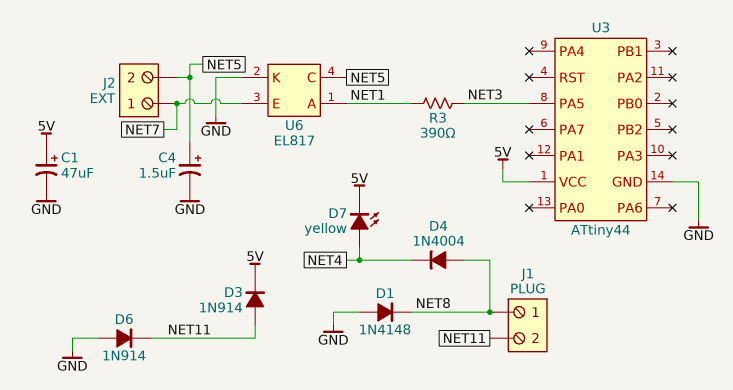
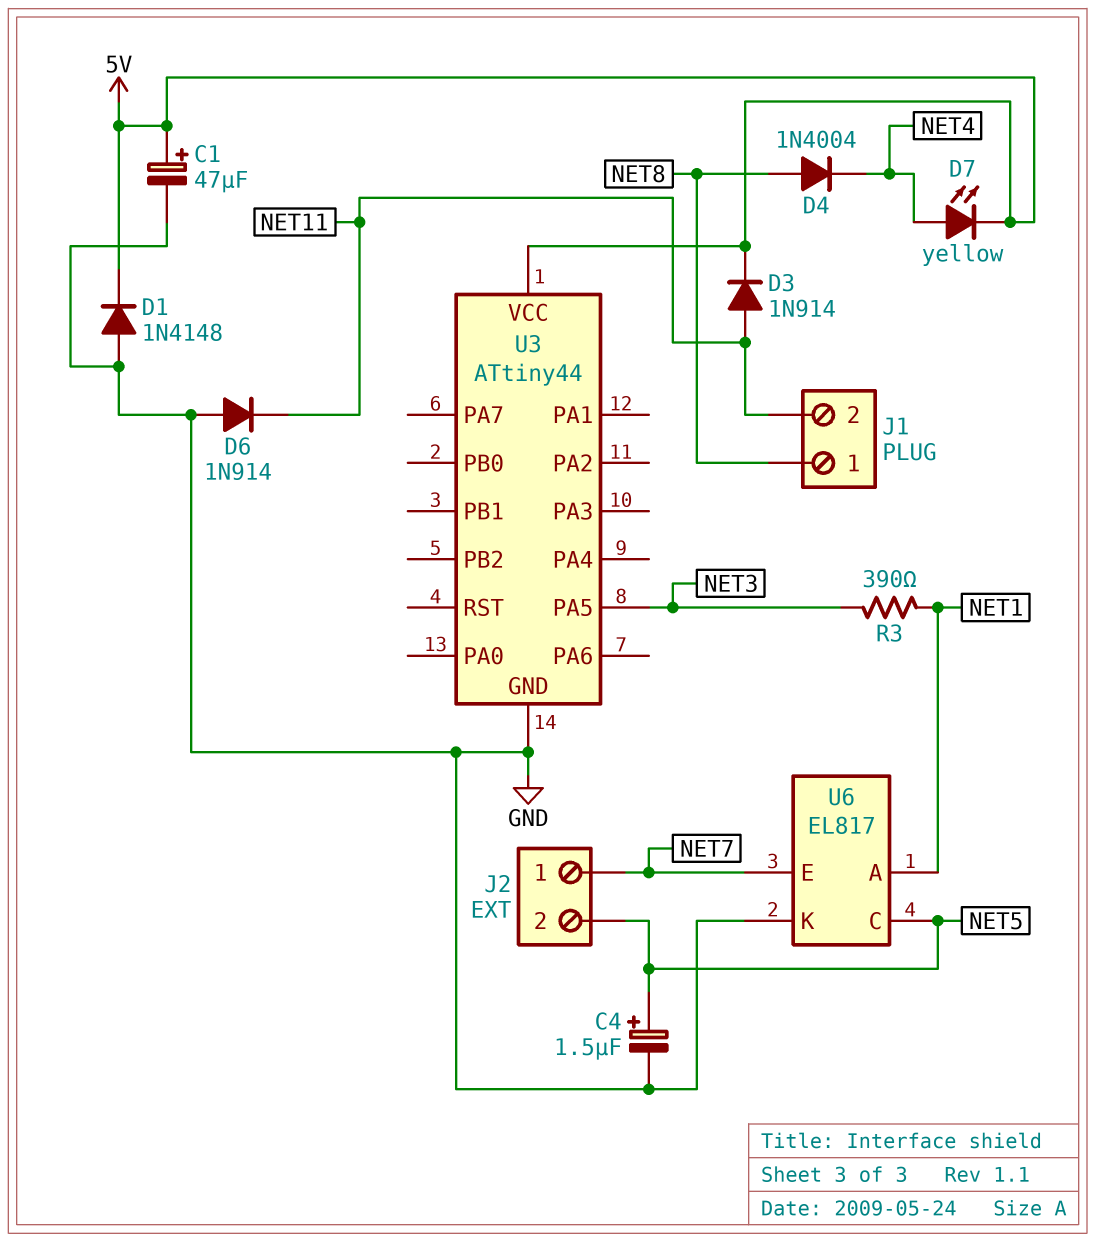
D1: diode 1N4148 (A GND, K NET8) -> diode 1N4148 (A GND, K 5V)

